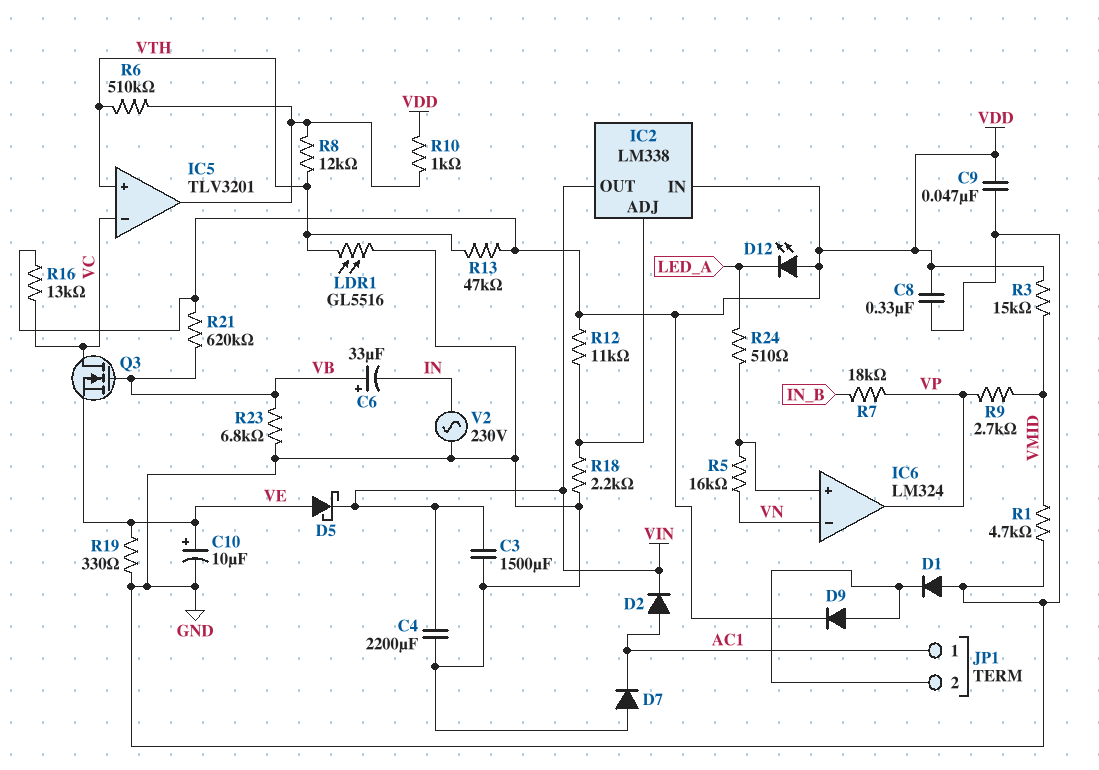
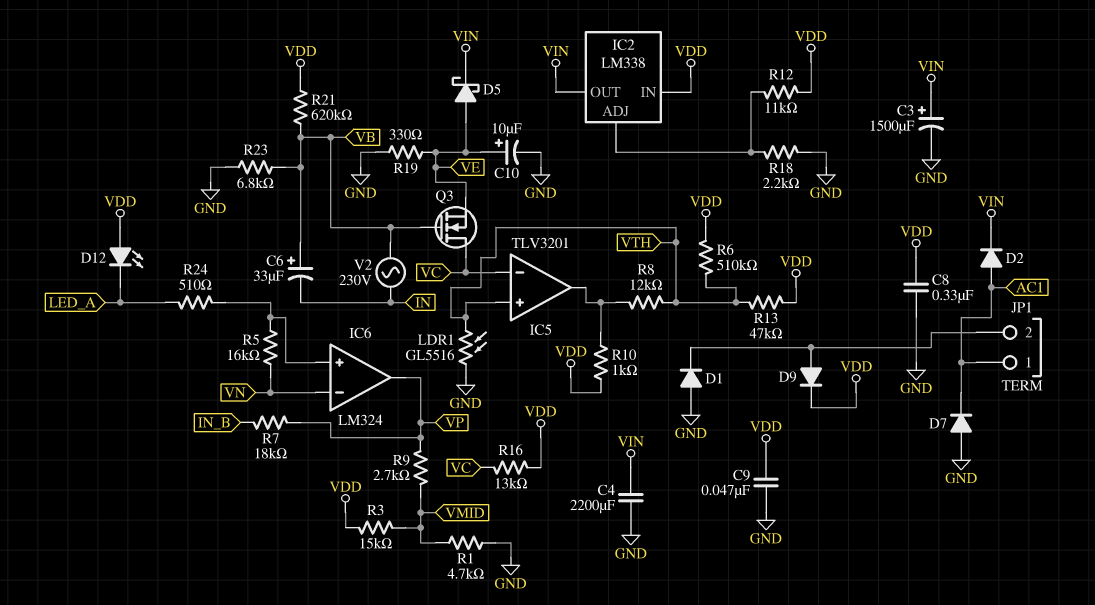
C3: 1500uF (GND, VIN) -> 1500uF (plus VIN, minus GND)
R6: 510k (IC5/out, VTH) -> 510k (VDD, VTH)
V2: AC 230V (GND, IN) -> AC 230V (IN, VB)

